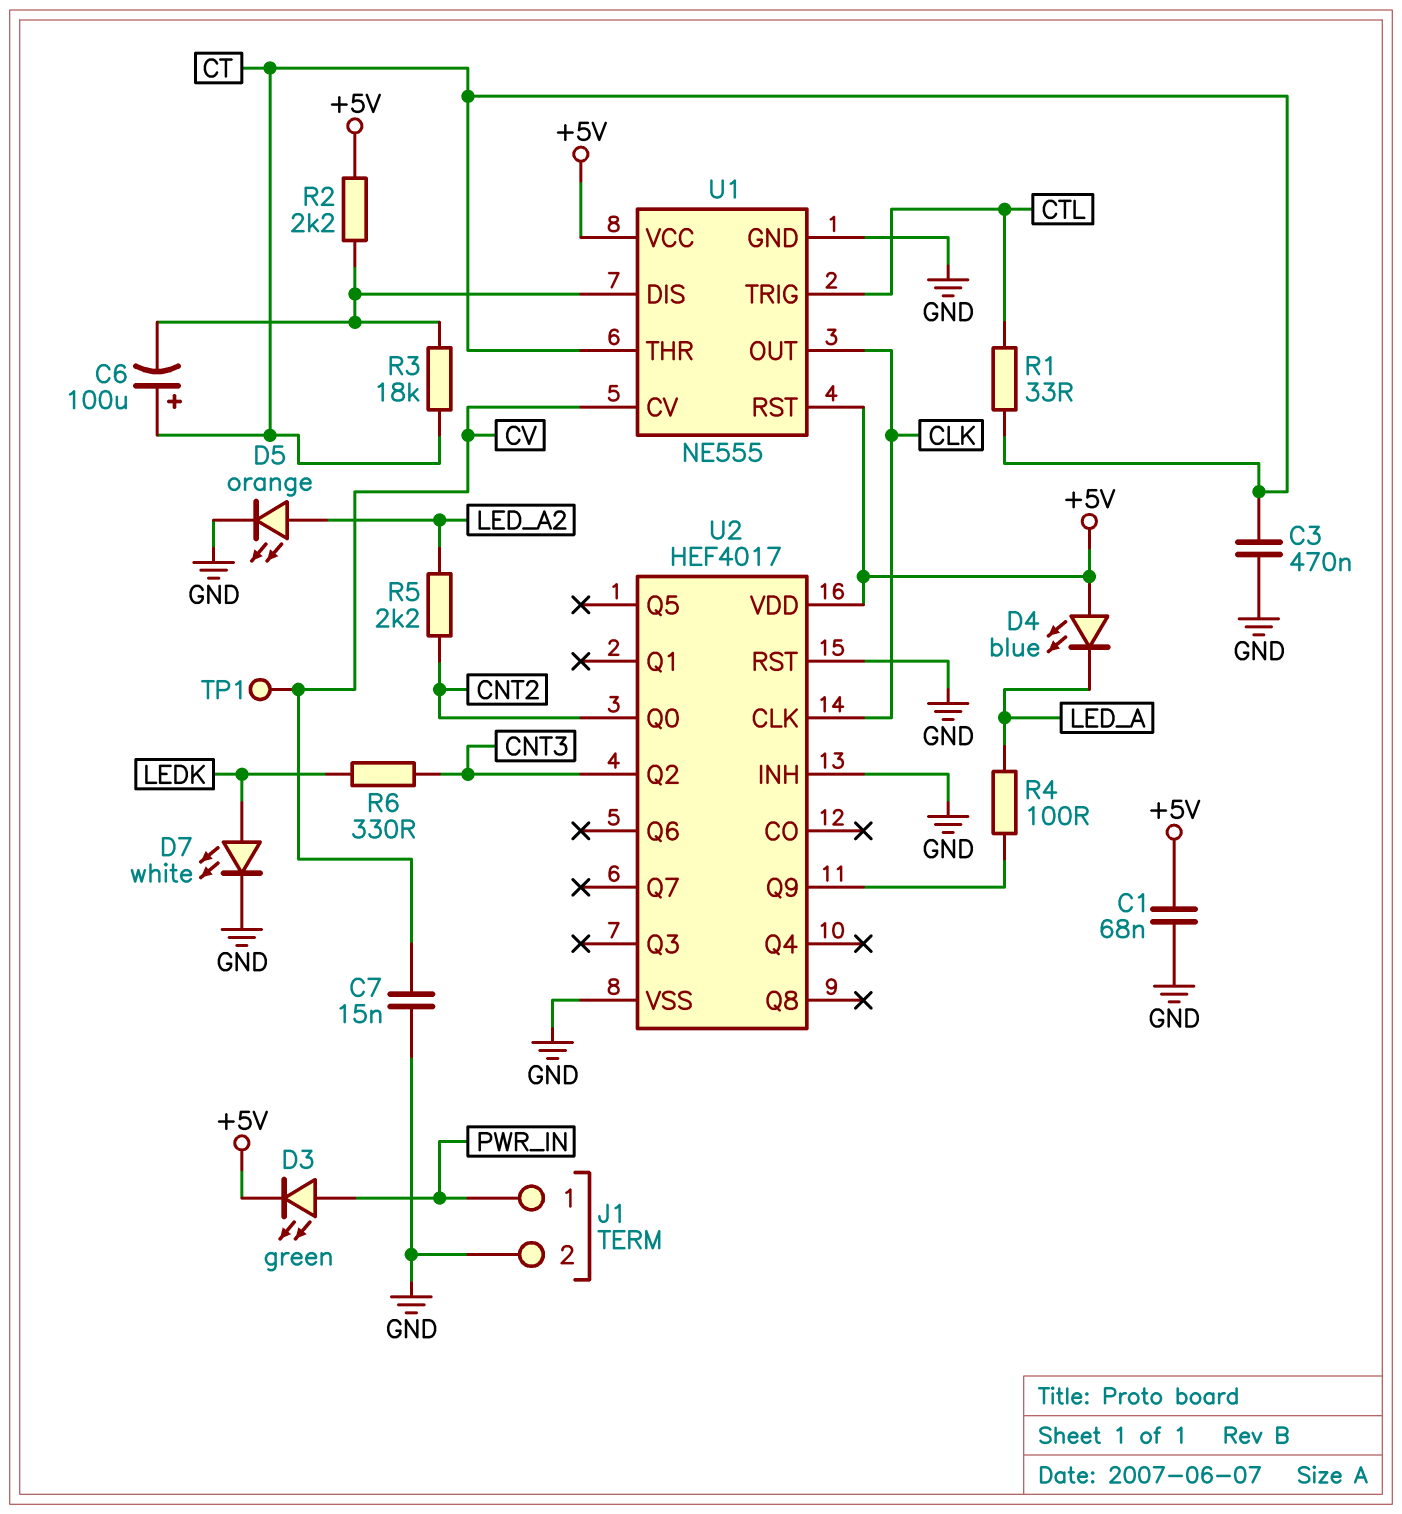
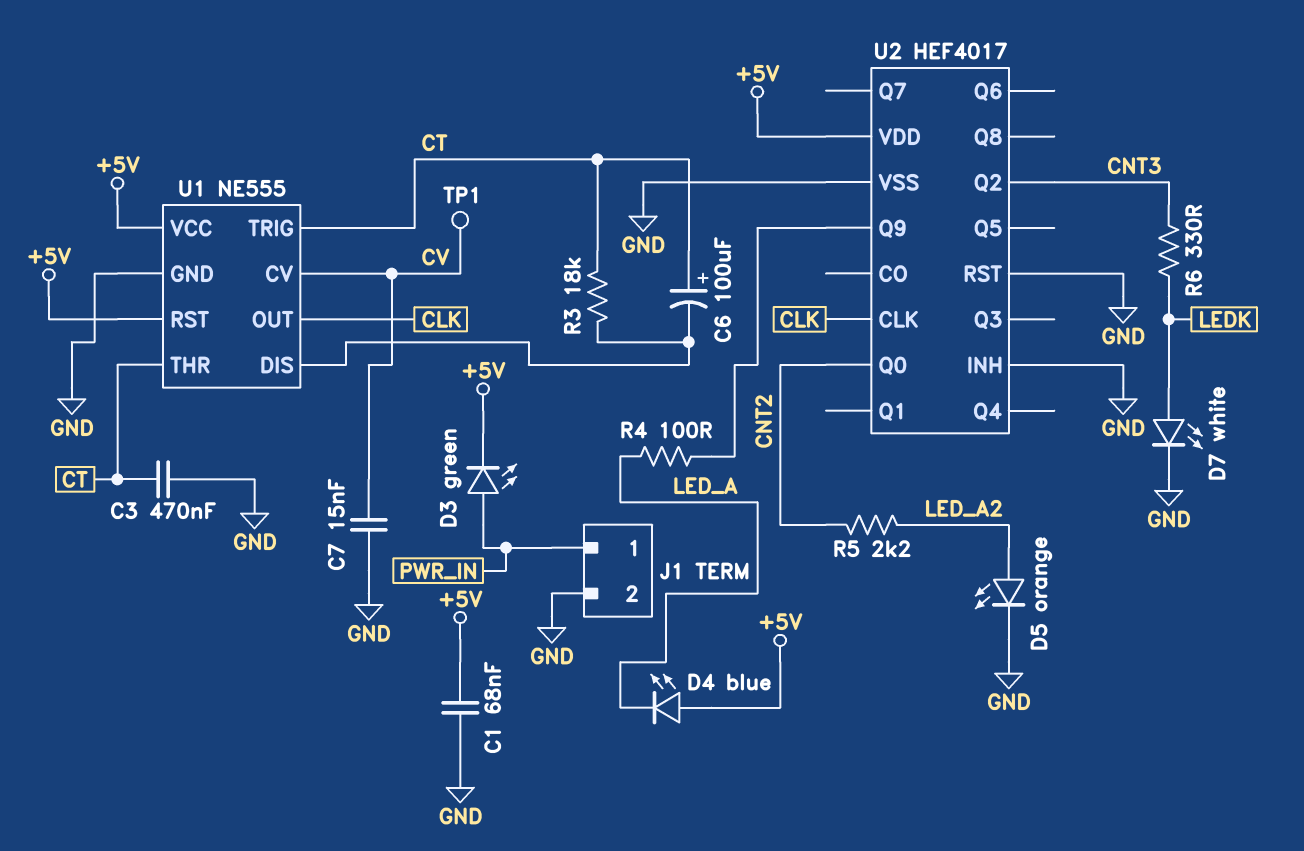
R1: 33 (CT, CTL) -> none
R2: 2.2k (+5V, U1/DIS) -> none
U1 pin TRIG: CTL -> CT

